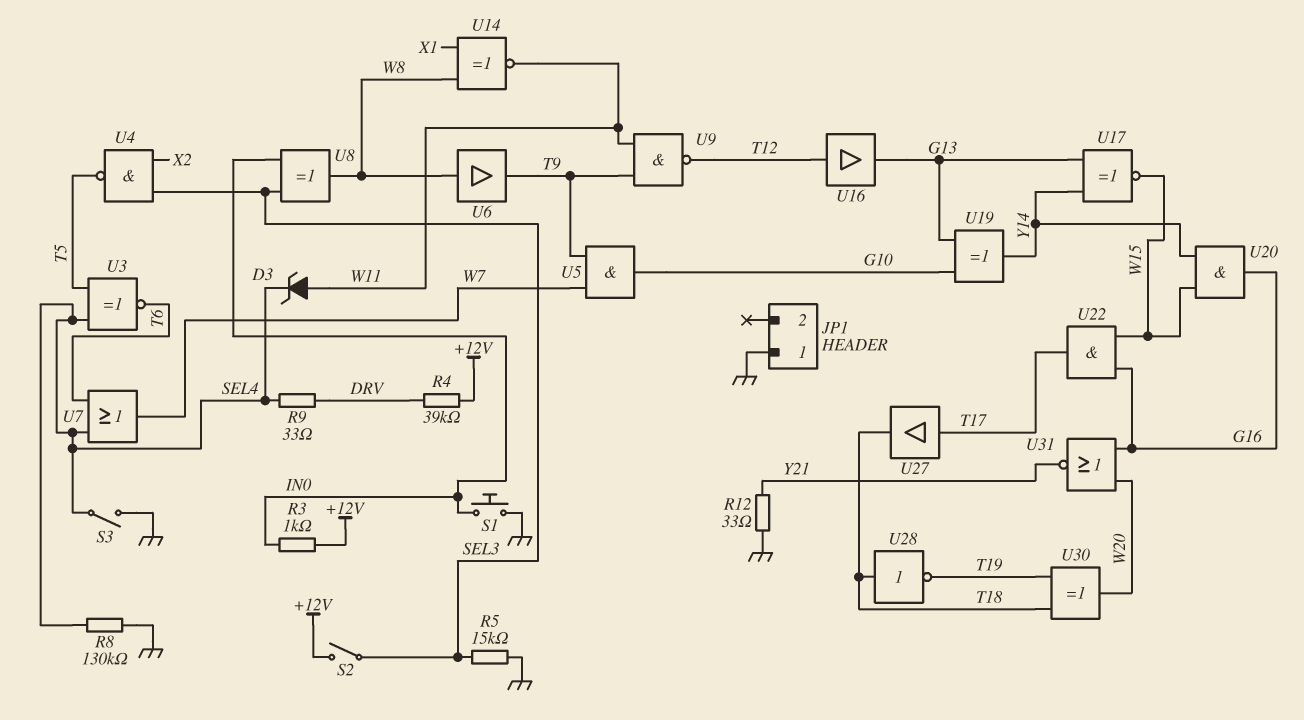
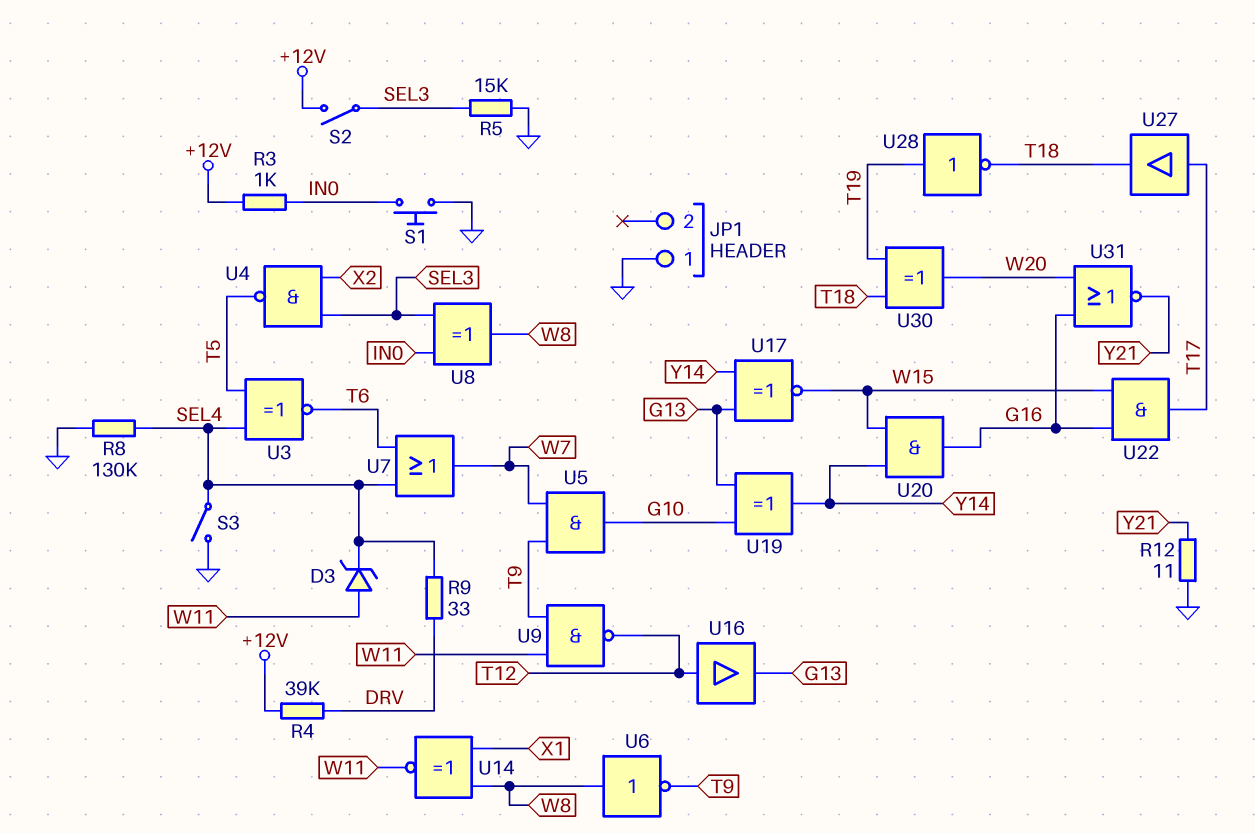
R12: 33 (GND, Y21) -> 11 (GND, Y21)
U6: buffer (in W8, out T9) -> NOT (in W8, out T9)
U28: NOT (in T18, out T19) -> NOT (in T19, out T18)

